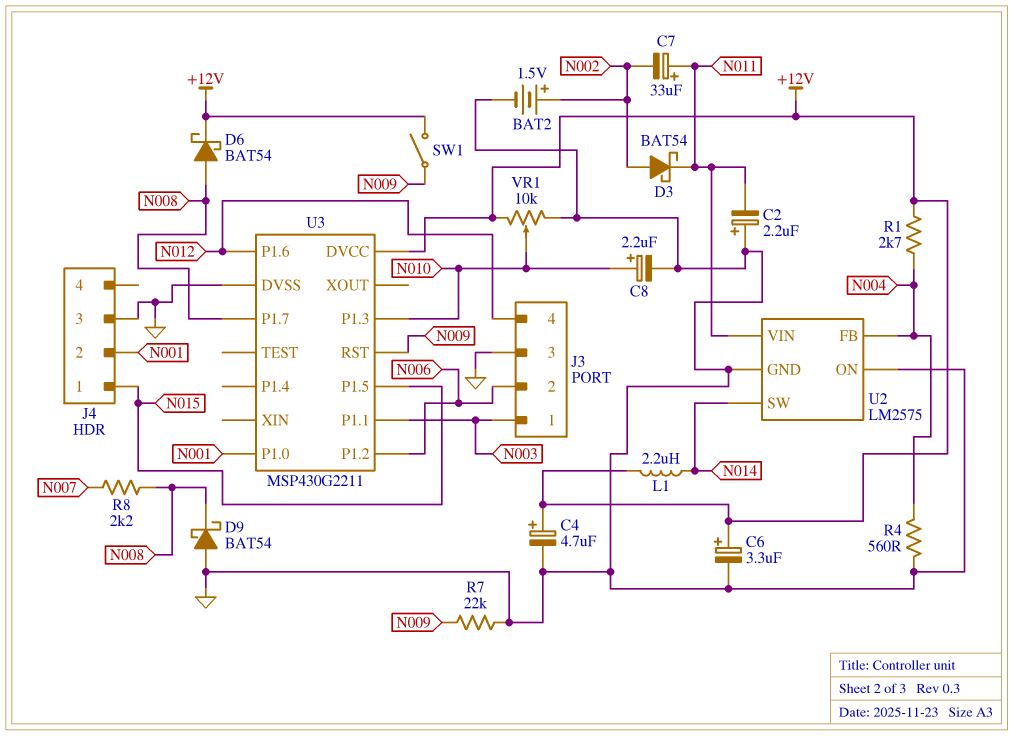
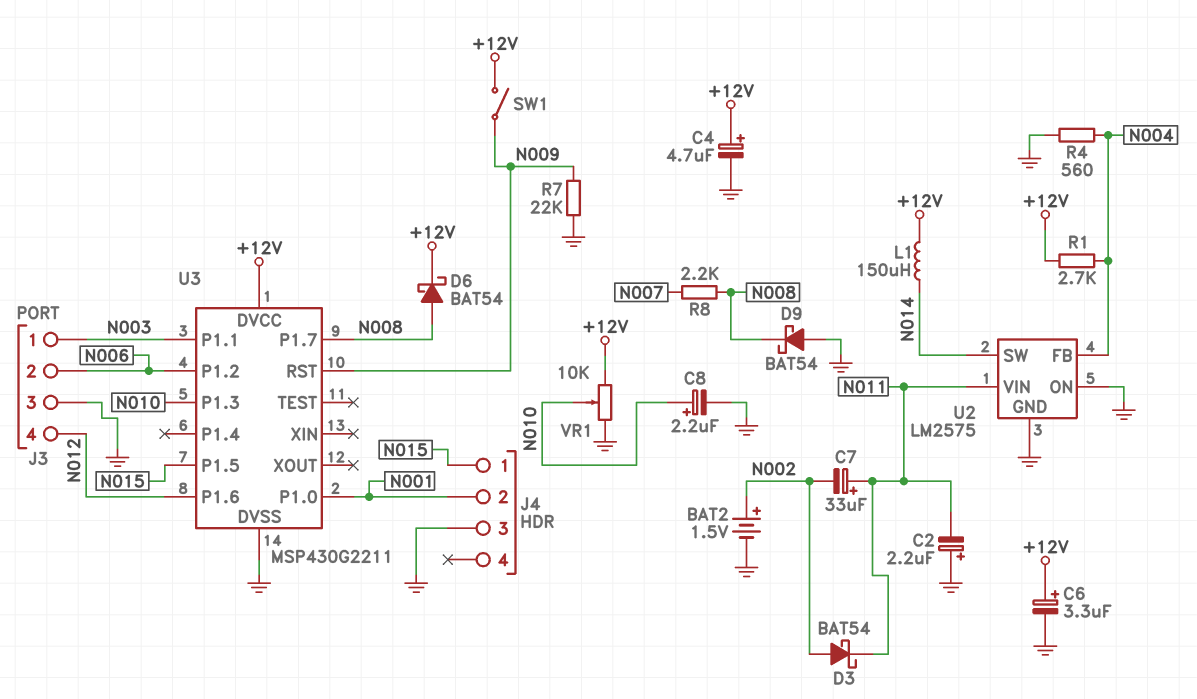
L1: 2.2uH (+12V, N014) -> 150uH (+12V, N014)

